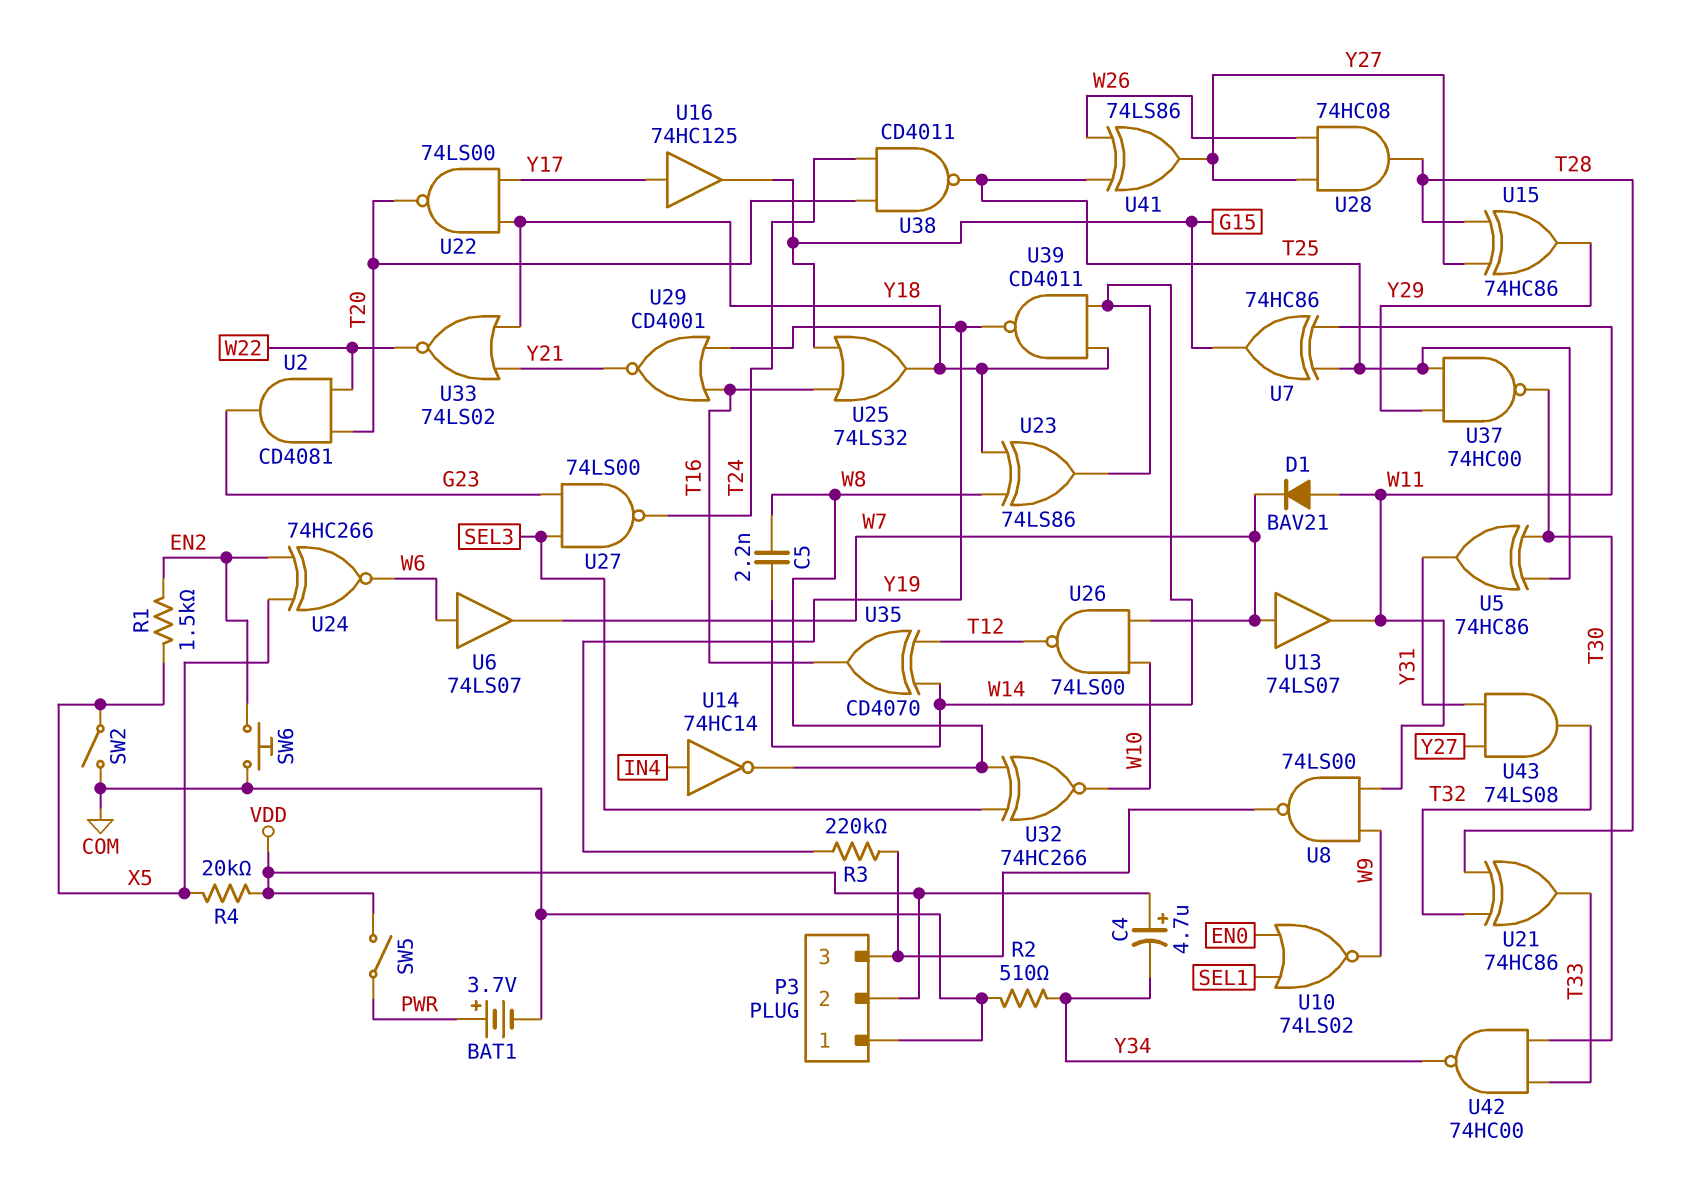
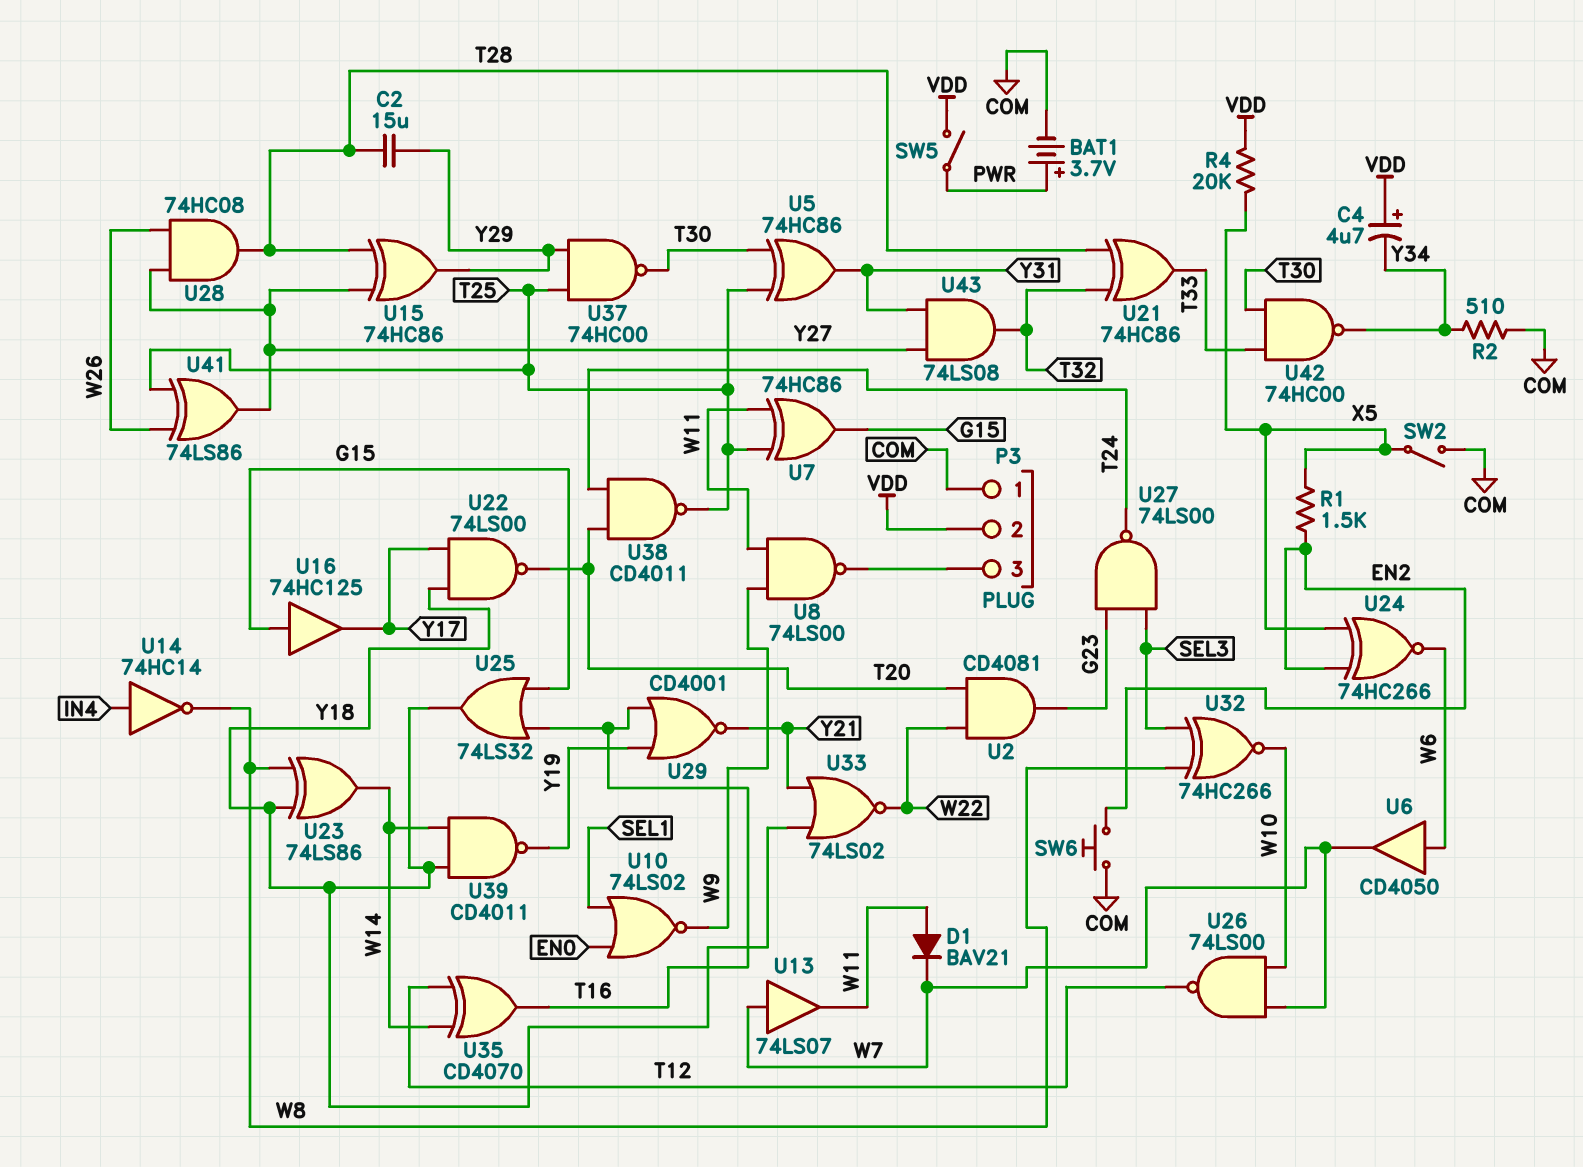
C2: none -> 15uF (T28, Y29)
C5: 2.2nF (W8, W14) -> none
R3: 220k (P3/3, Y19) -> none
U6: buffer 74LS07 (in W6, out W7) -> buffer CD4050 (in W6, out W7)
U16: buffer 74HC125 (in Y17, out G15) -> buffer 74HC125 (in G15, out Y17)

